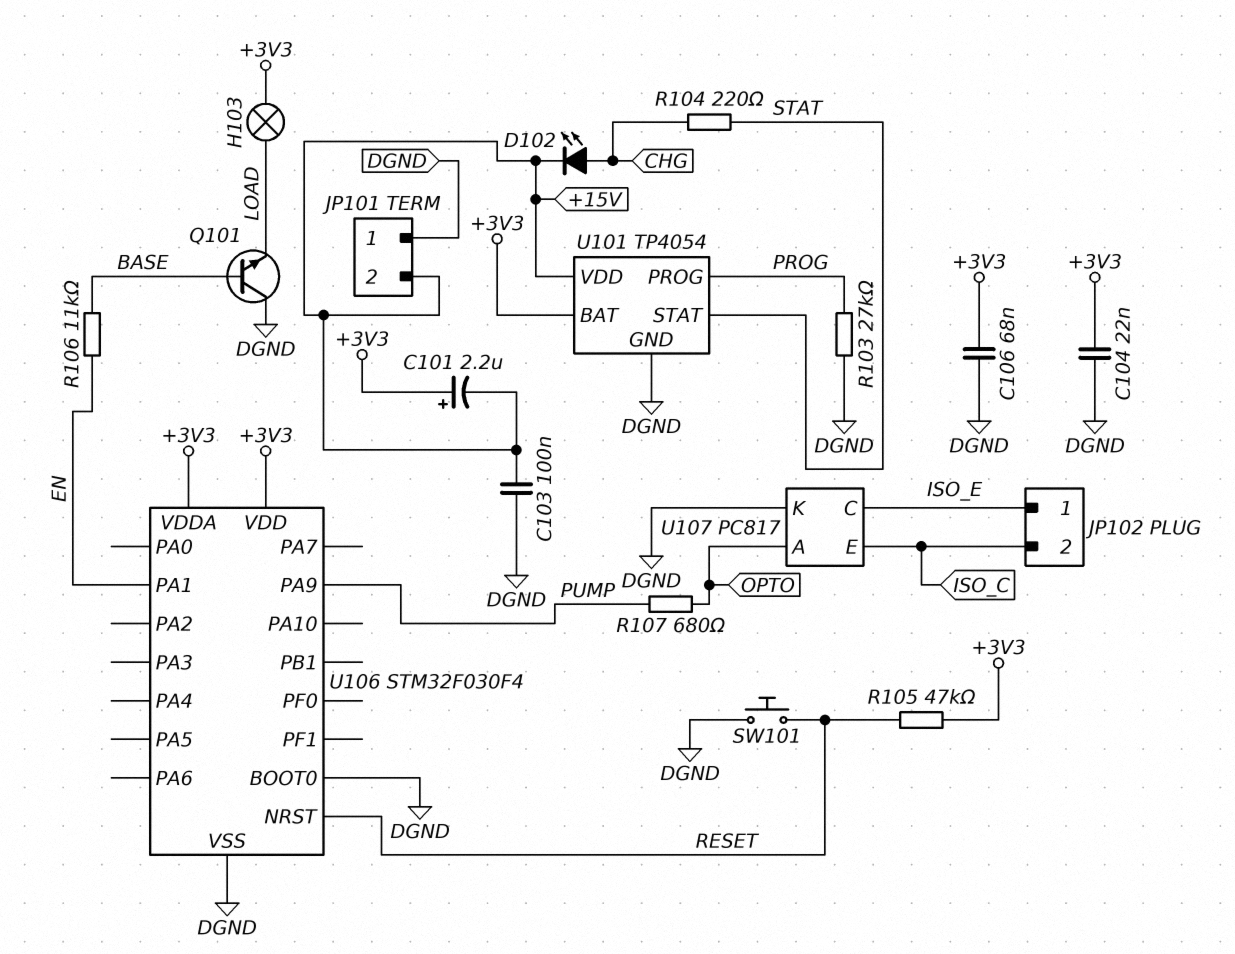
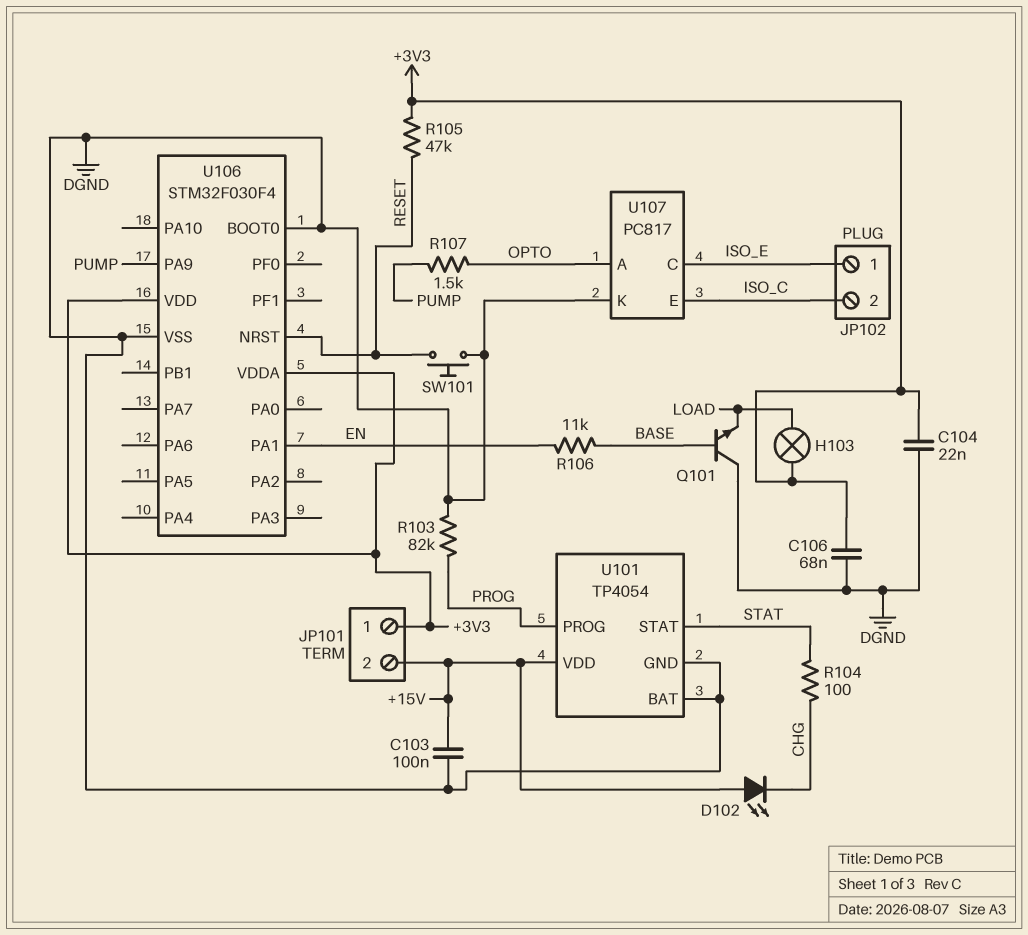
C101: 2.2uF (plus +3V3, minus +15V) -> none
D102: LED (A CHG, K +15V) -> LED (A +15V, K CHG)
JP101 pin 1: DGND -> +3V3
R103: 27k (DGND, PROG) -> 82k (DGND, PROG)
R104: 220 (CHG, STAT) -> 100 (CHG, STAT)
R107: 680 (OPTO, PUMP) -> 1.5k (OPTO, PUMP)
U101 pin BAT: +3V3 -> DGND

